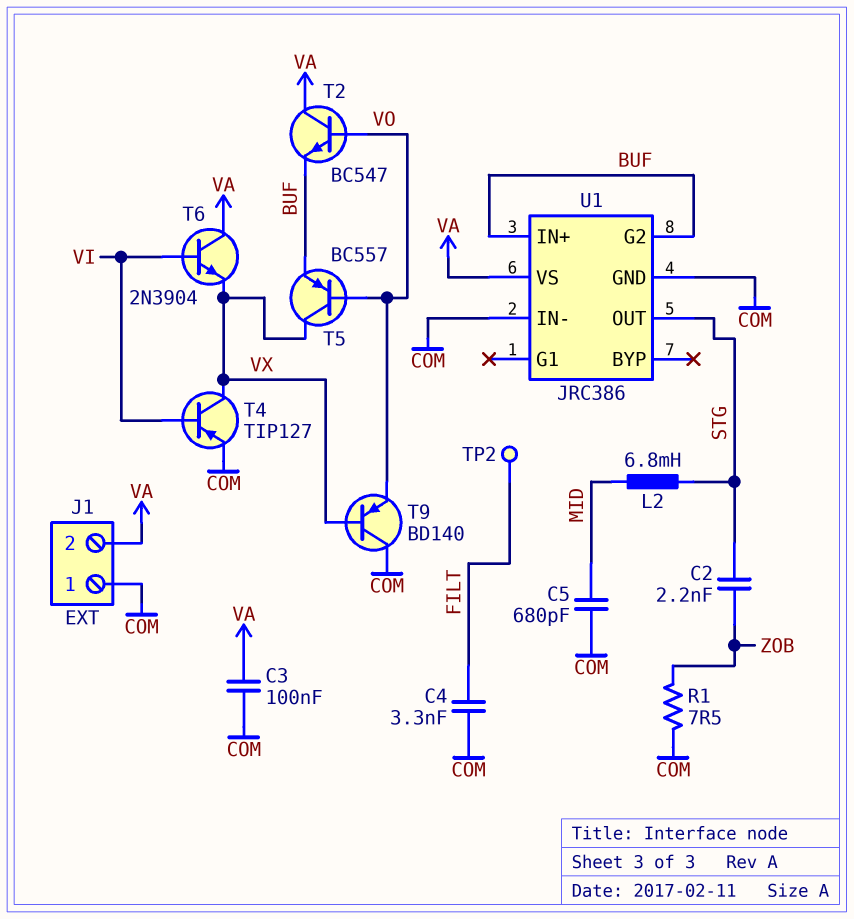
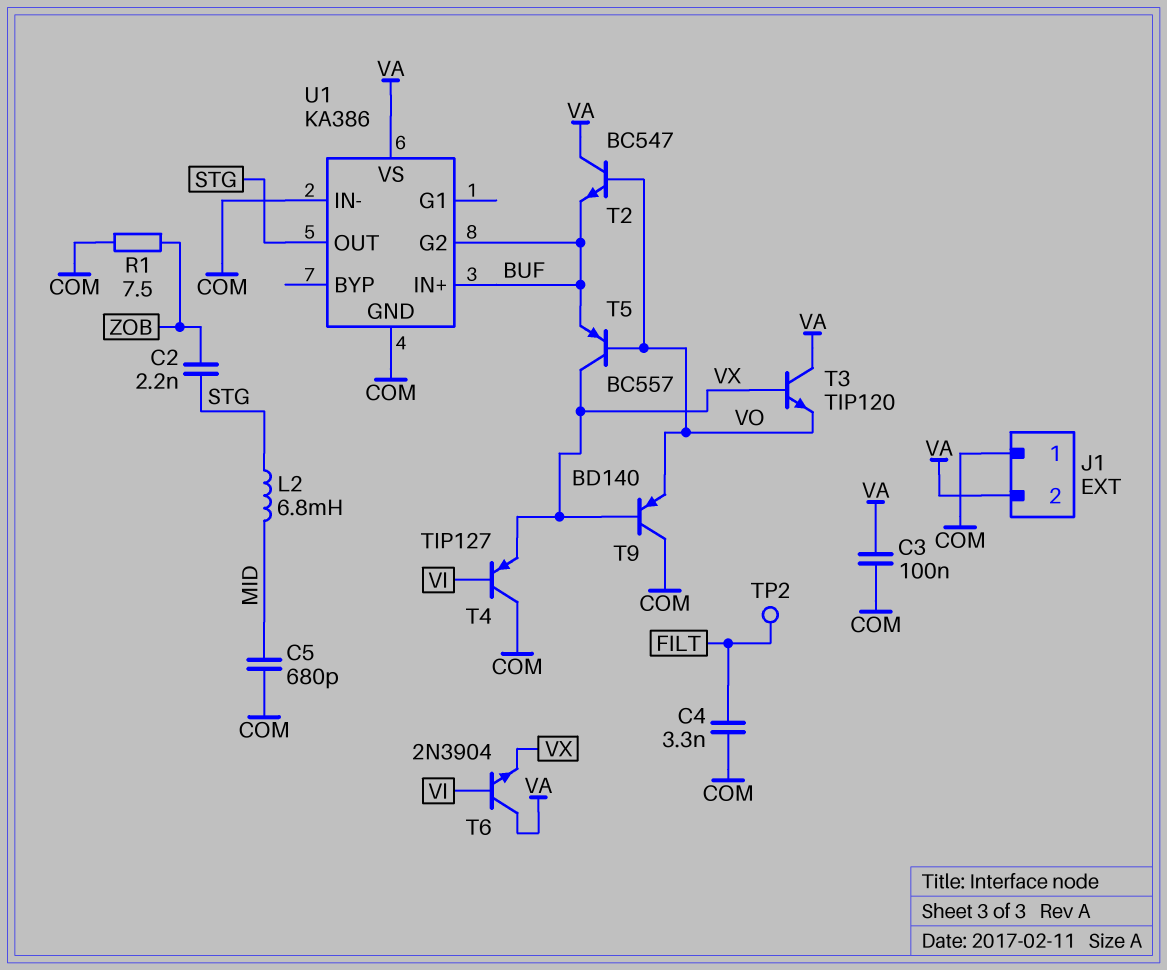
T3: none -> NPN TIP120 (B VX, C VA, E VO)
T4: PNP TIP127 (B VI, C VX, E COM) -> PNP TIP127 (B VI, C COM, E VX)
U1: JRC386 -> KA386

